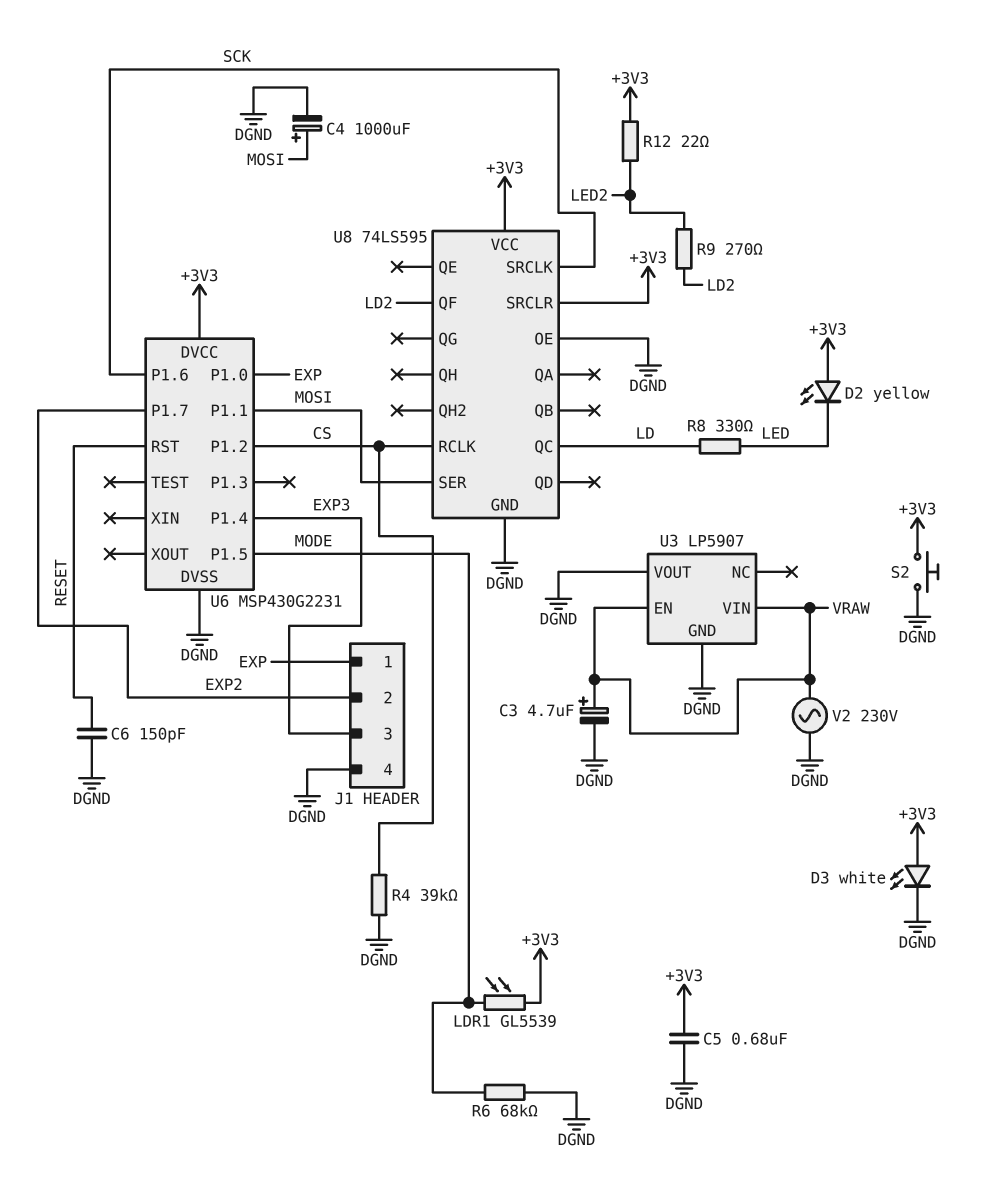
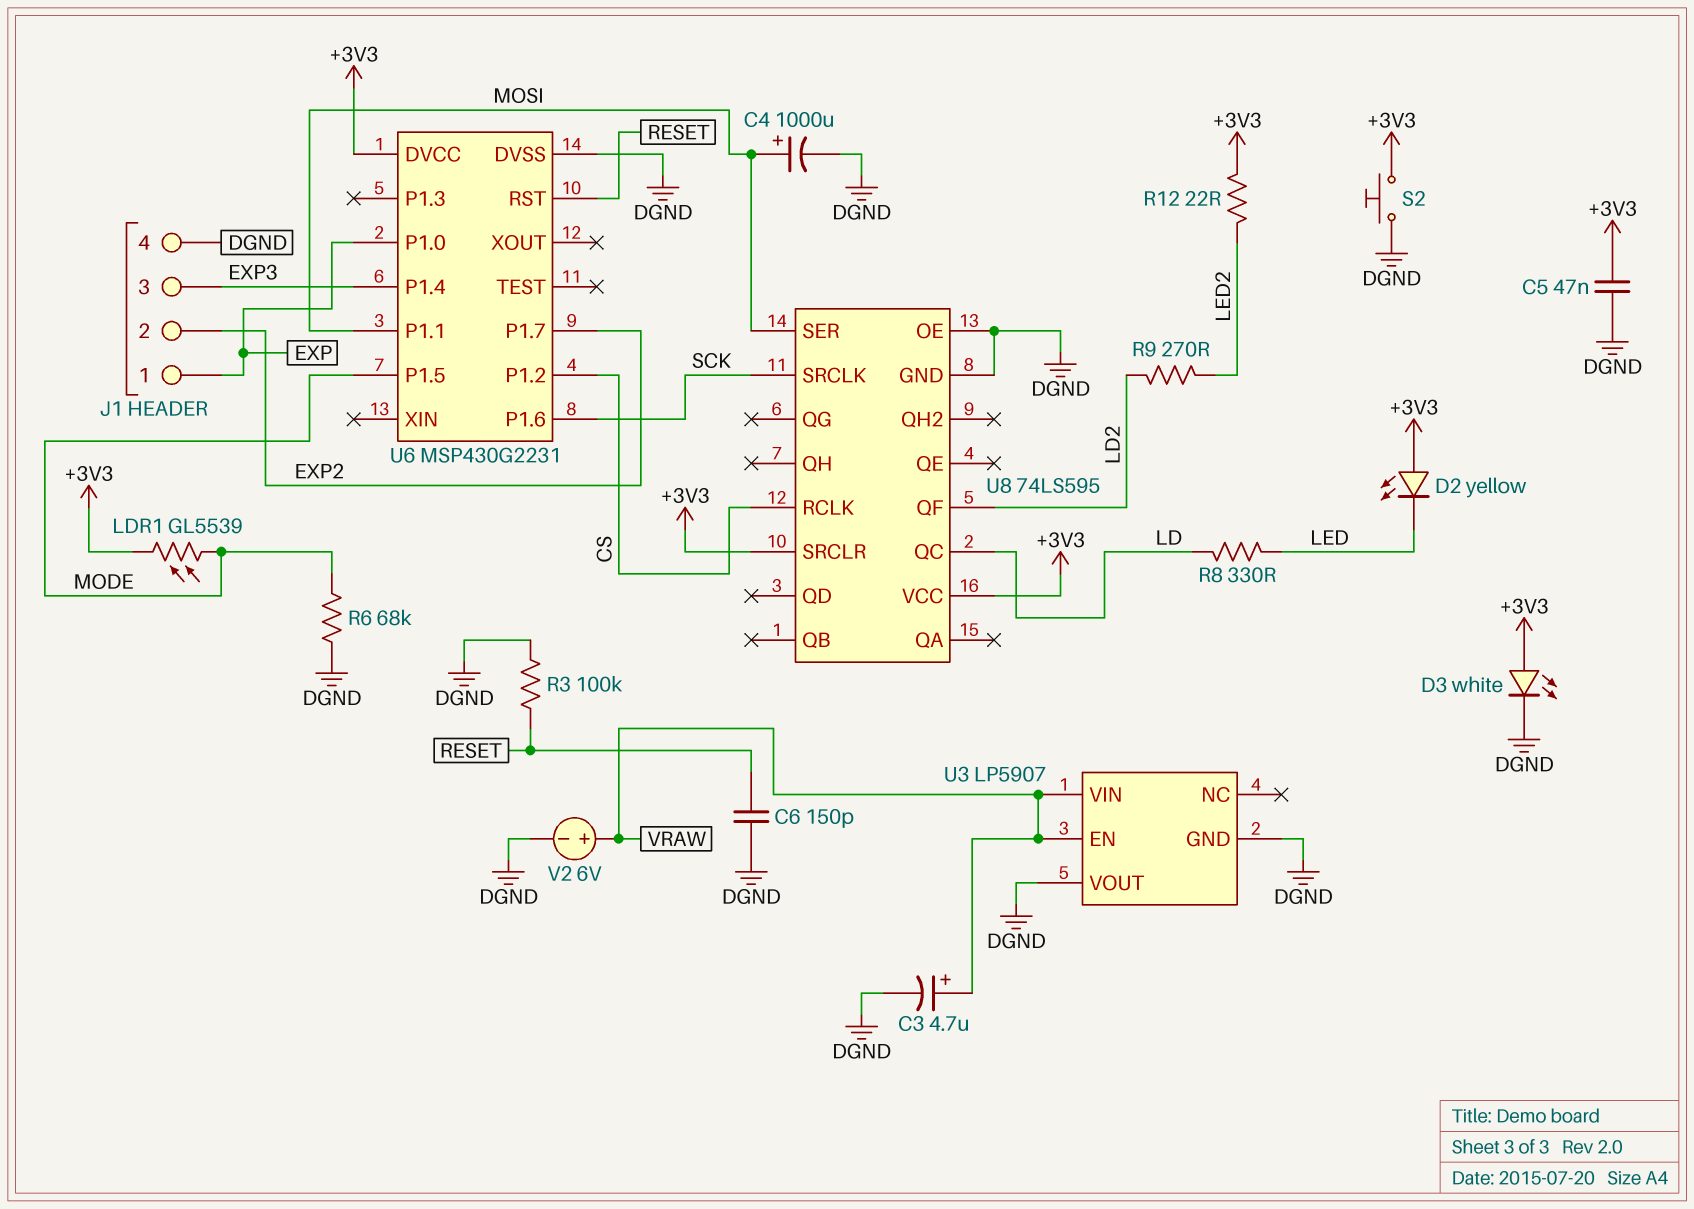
C5: 680nF (+3V3, DGND) -> 47nF (+3V3, DGND)
R3: none -> 100k (DGND, RESET)
R4: 39k (CS, DGND) -> none
V2: AC 230V (DGND, VRAW) -> 6V (plus VRAW, minus DGND)

